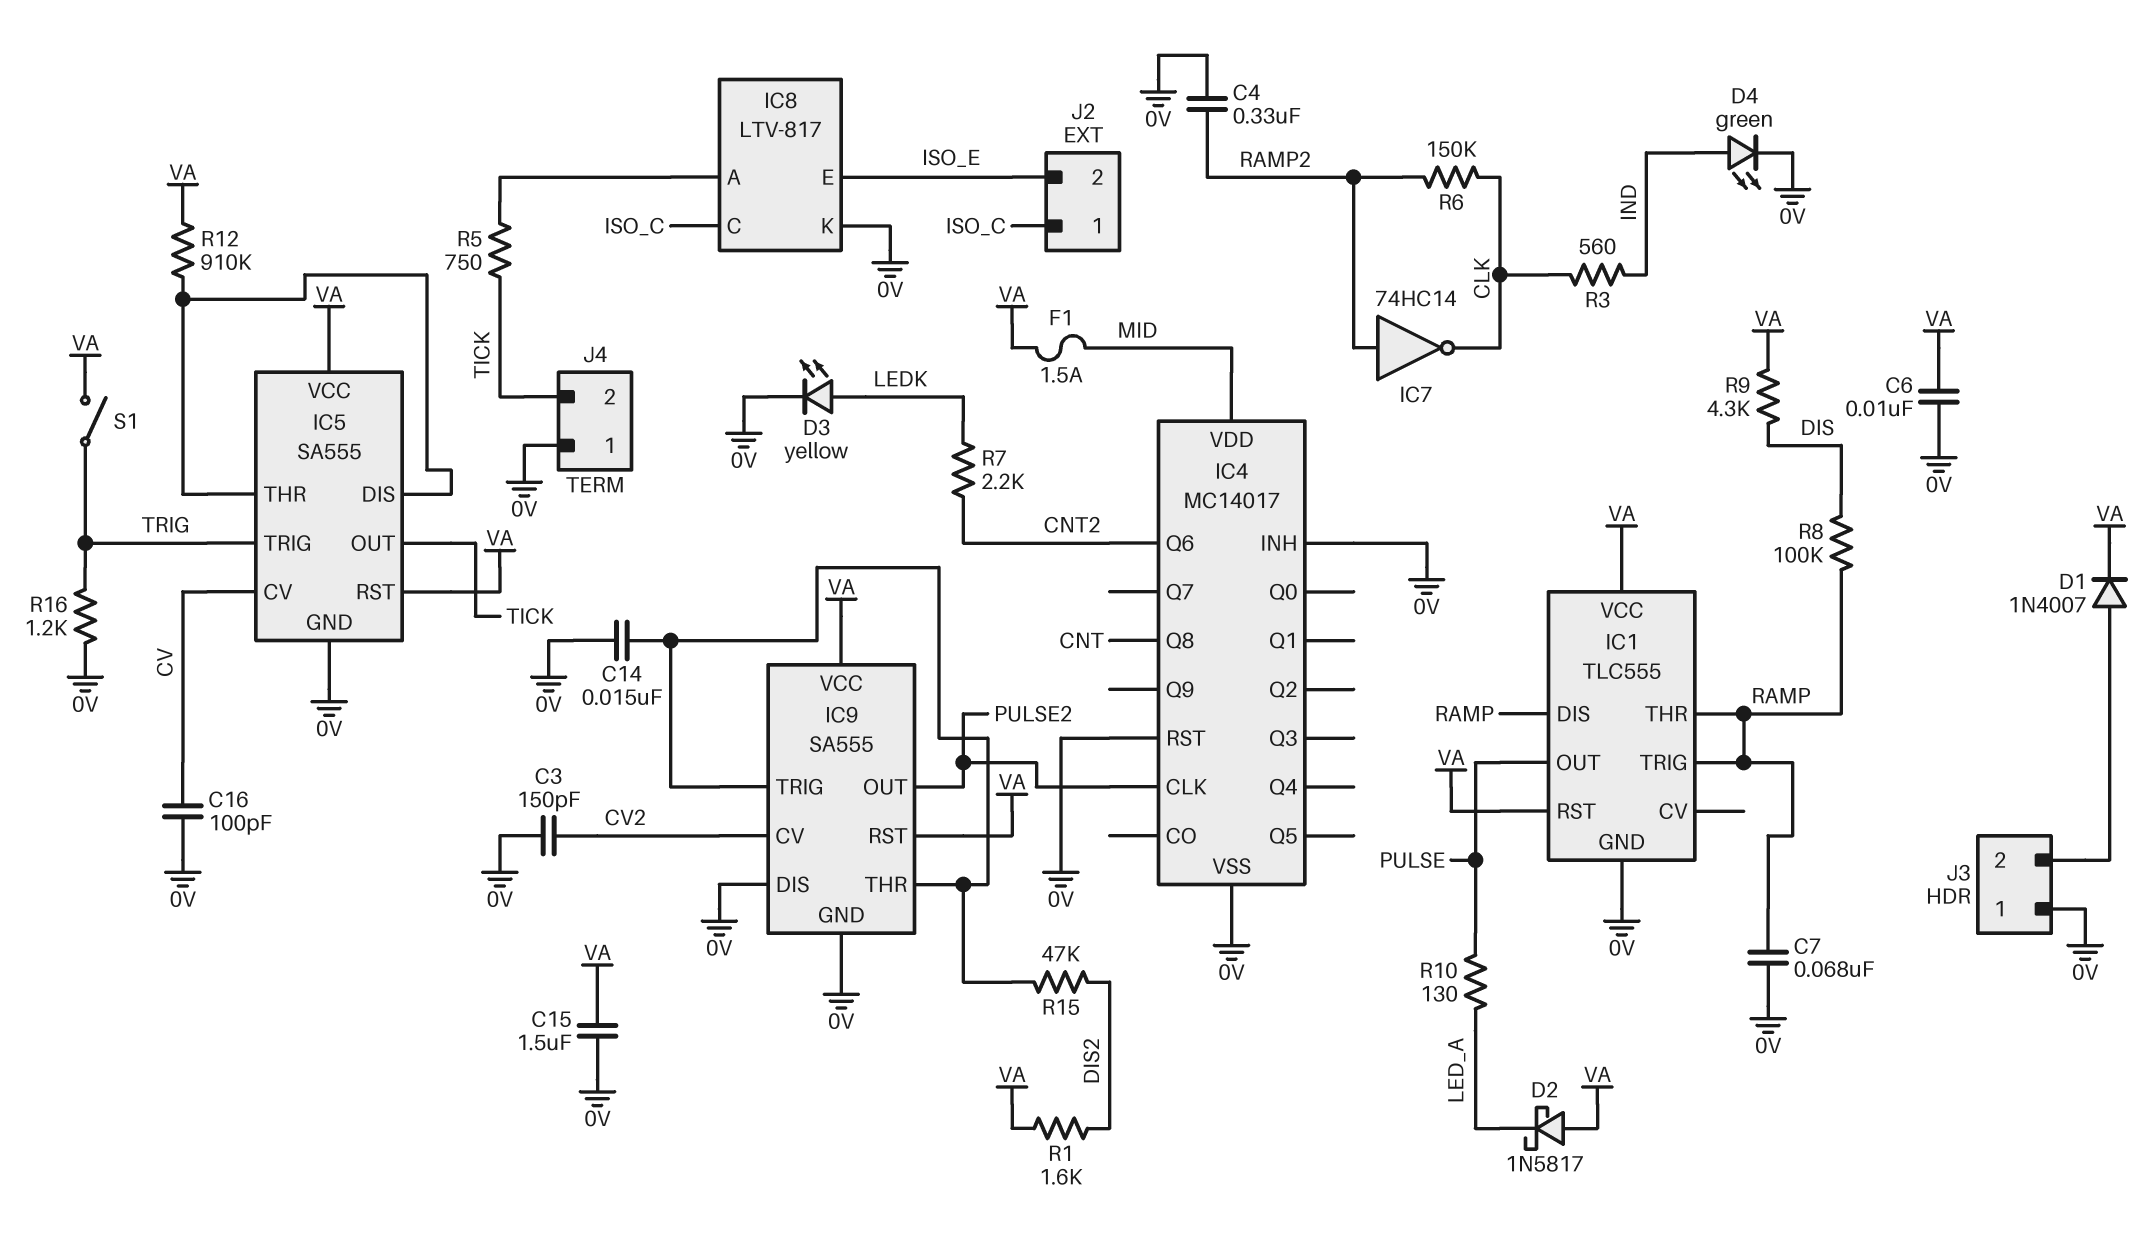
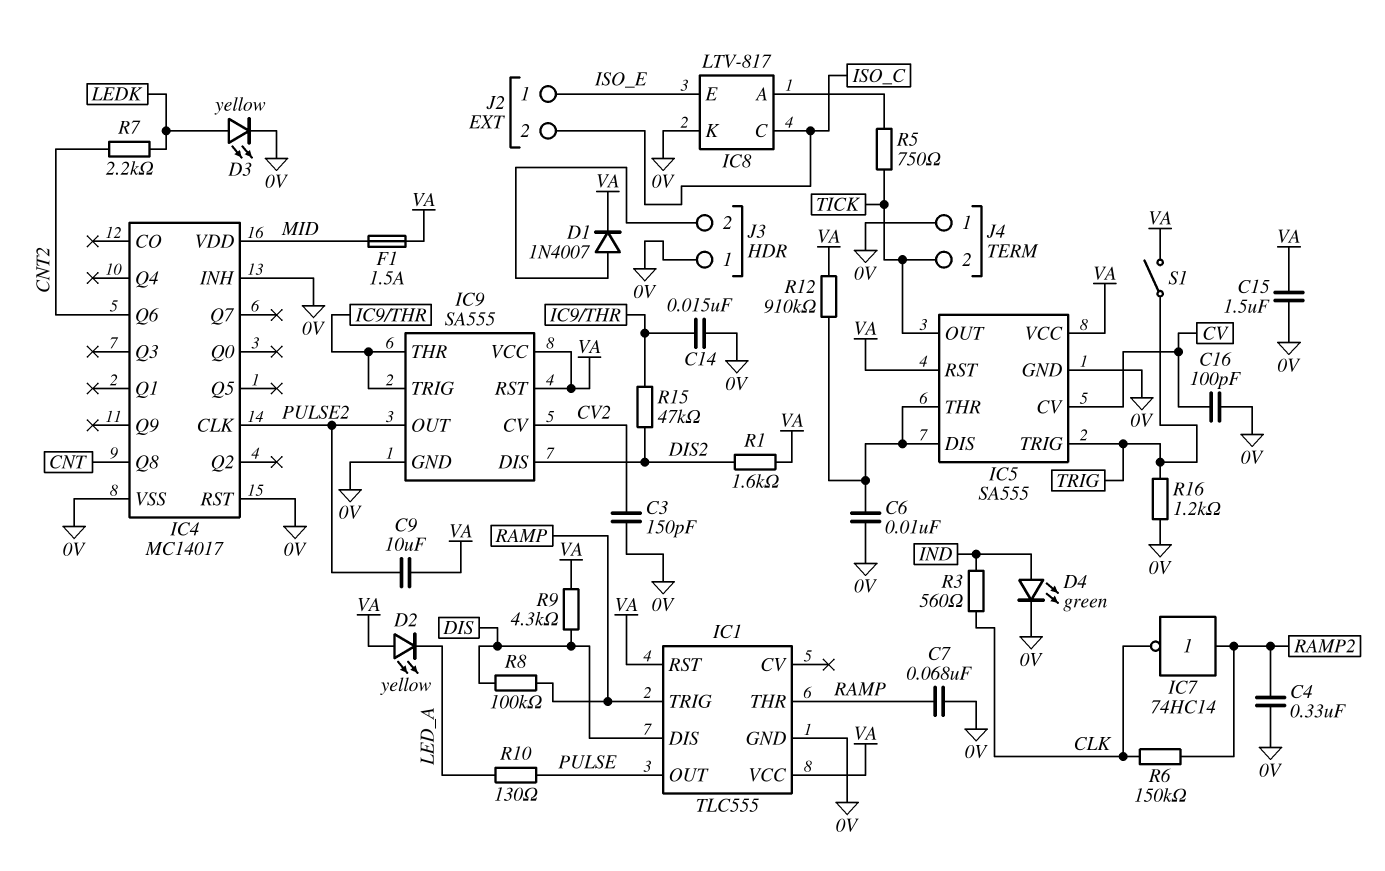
C6: 10nF (0V, VA) -> 10nF (0V, IC5/DIS)
C9: none -> 10uF (PULSE2, VA)
D2: schottky 1N5817 (A VA, K LED_A) -> LED yellow (A VA, K LED_A)
IC1 pin DIS: RAMP -> DIS
IC9 pin DIS: 0V -> DIS2
J2 pin 1: ISO_C -> ISO_E
J2 pin 2: ISO_E -> ISO_C

